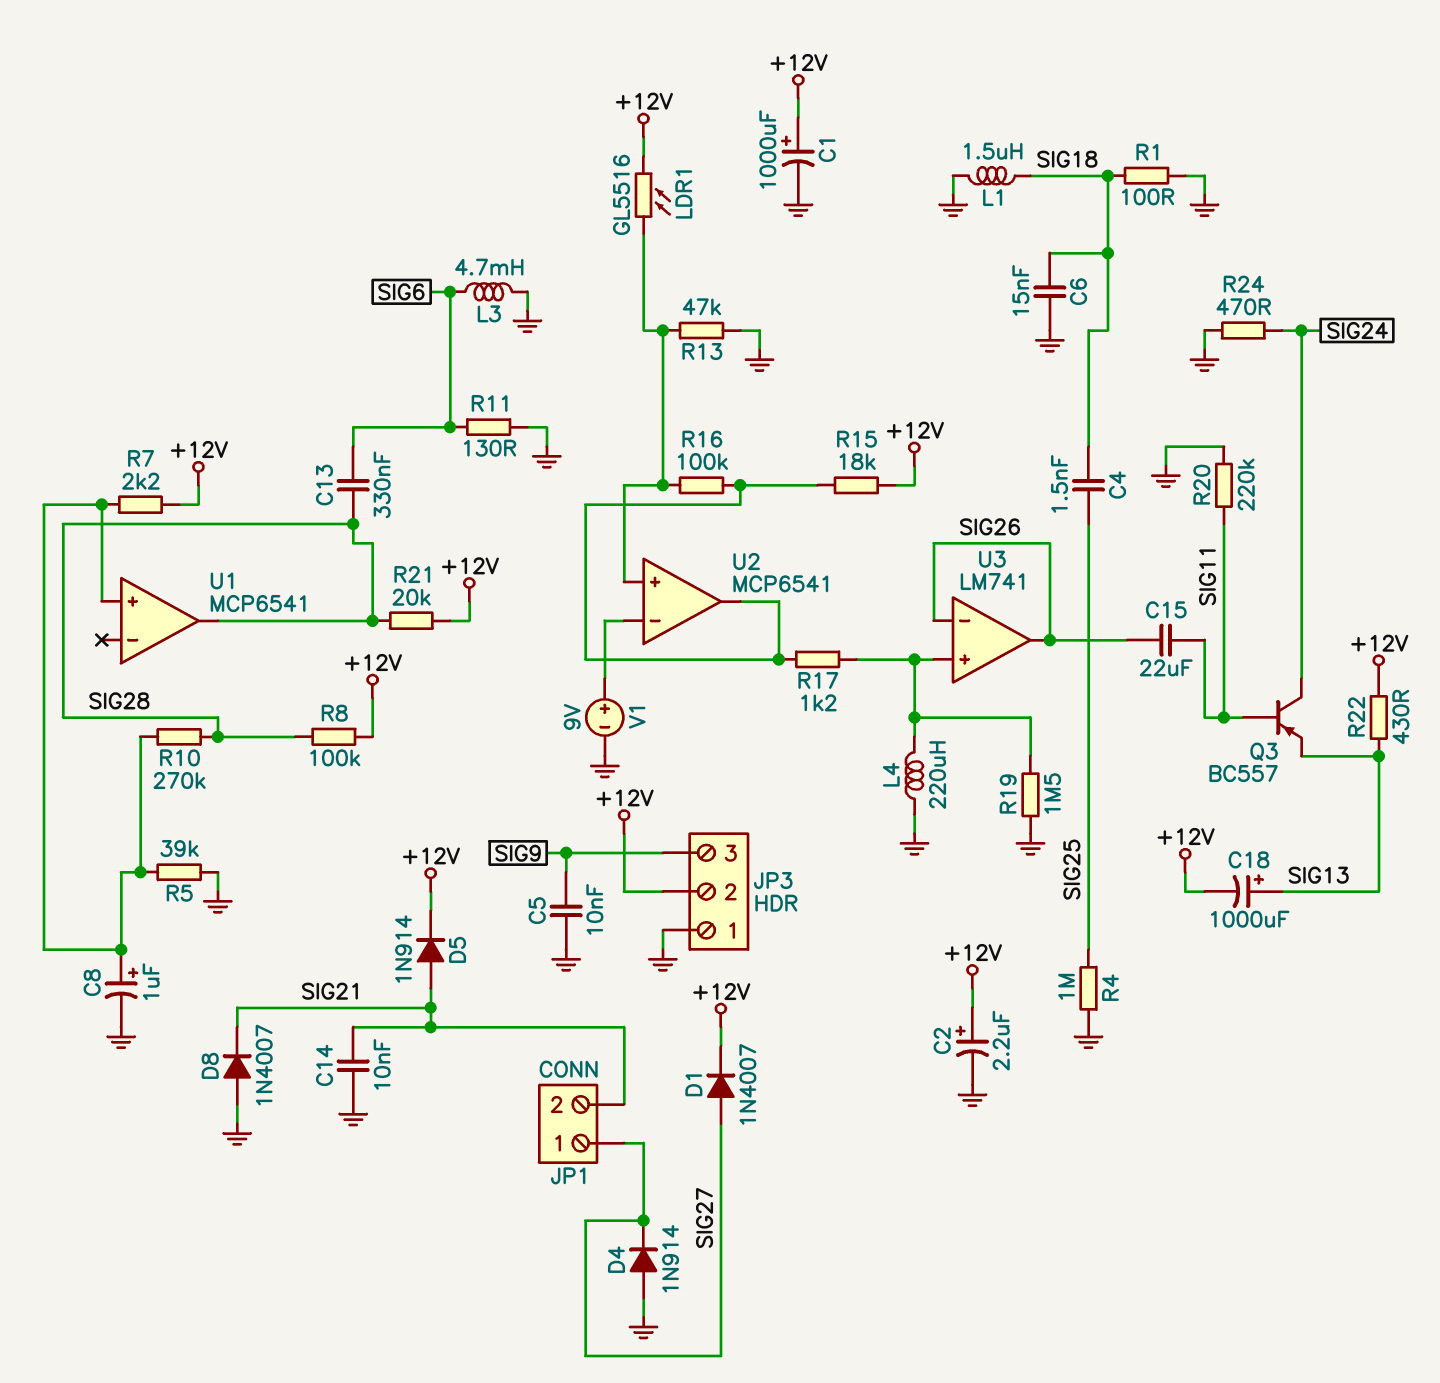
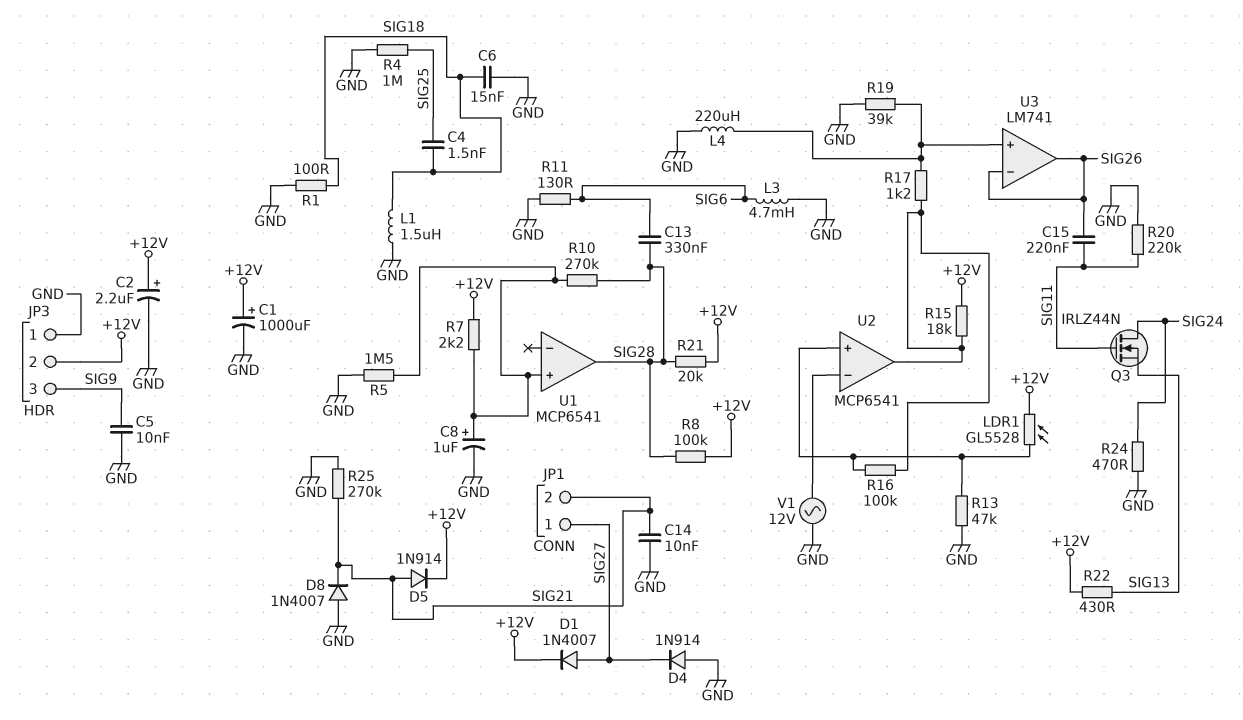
C15: 22uF (SIG11, SIG26) -> 220nF (SIG11, SIG26)
C18: 1000uF (plus SIG13, minus +12V) -> none
LDR1: GL5516 (+12V, U2/in+) -> GL5528 (+12V, U2/in+)
Q3: PNP BC557 (B SIG11, C SIG24, E SIG13) -> NMOS IRLZ44N (G SIG11, D SIG24, S SIG13)
R5: 39k (GND, U1/in+) -> 1.5M (GND, U1/in+)
R19: 1.5M (GND, U3/in+) -> 39k (GND, U3/in+)
R25: none -> 270k (GND, SIG21)
V1: 9V (plus U2/in-, minus GND) -> AC 12V (GND, U2/in-)

